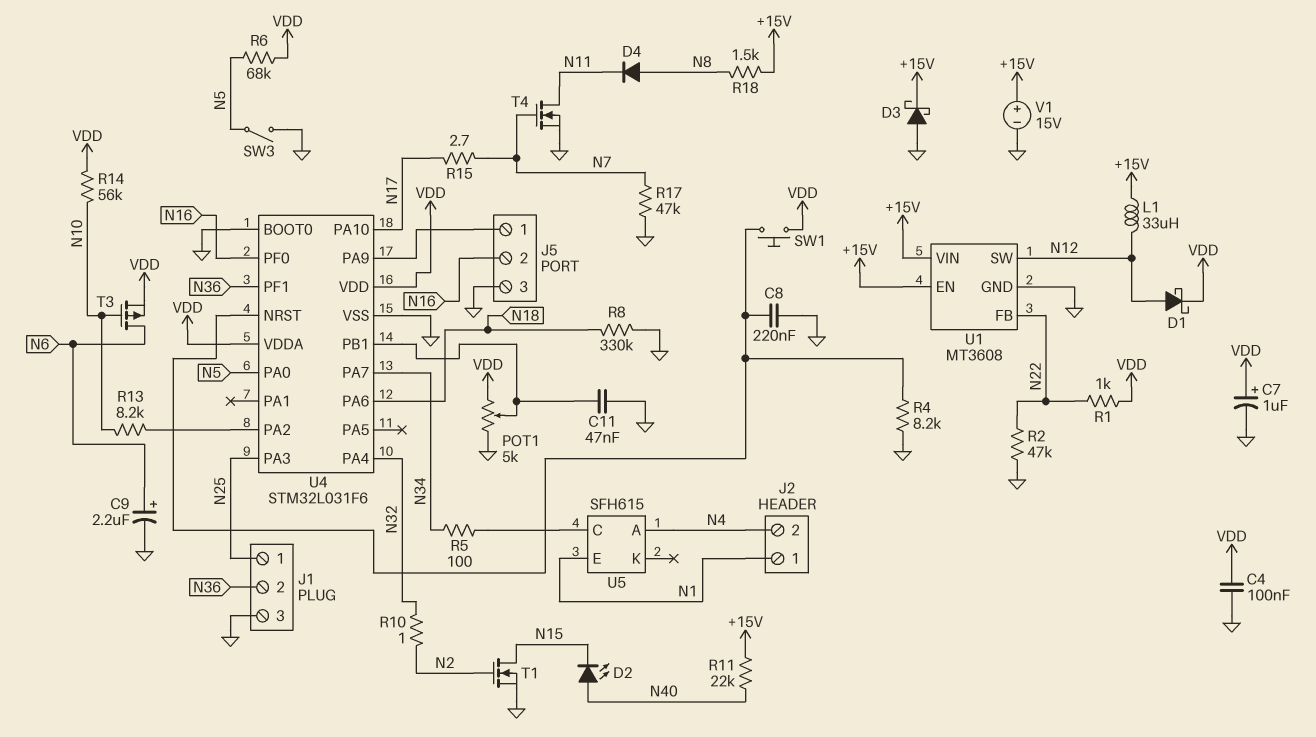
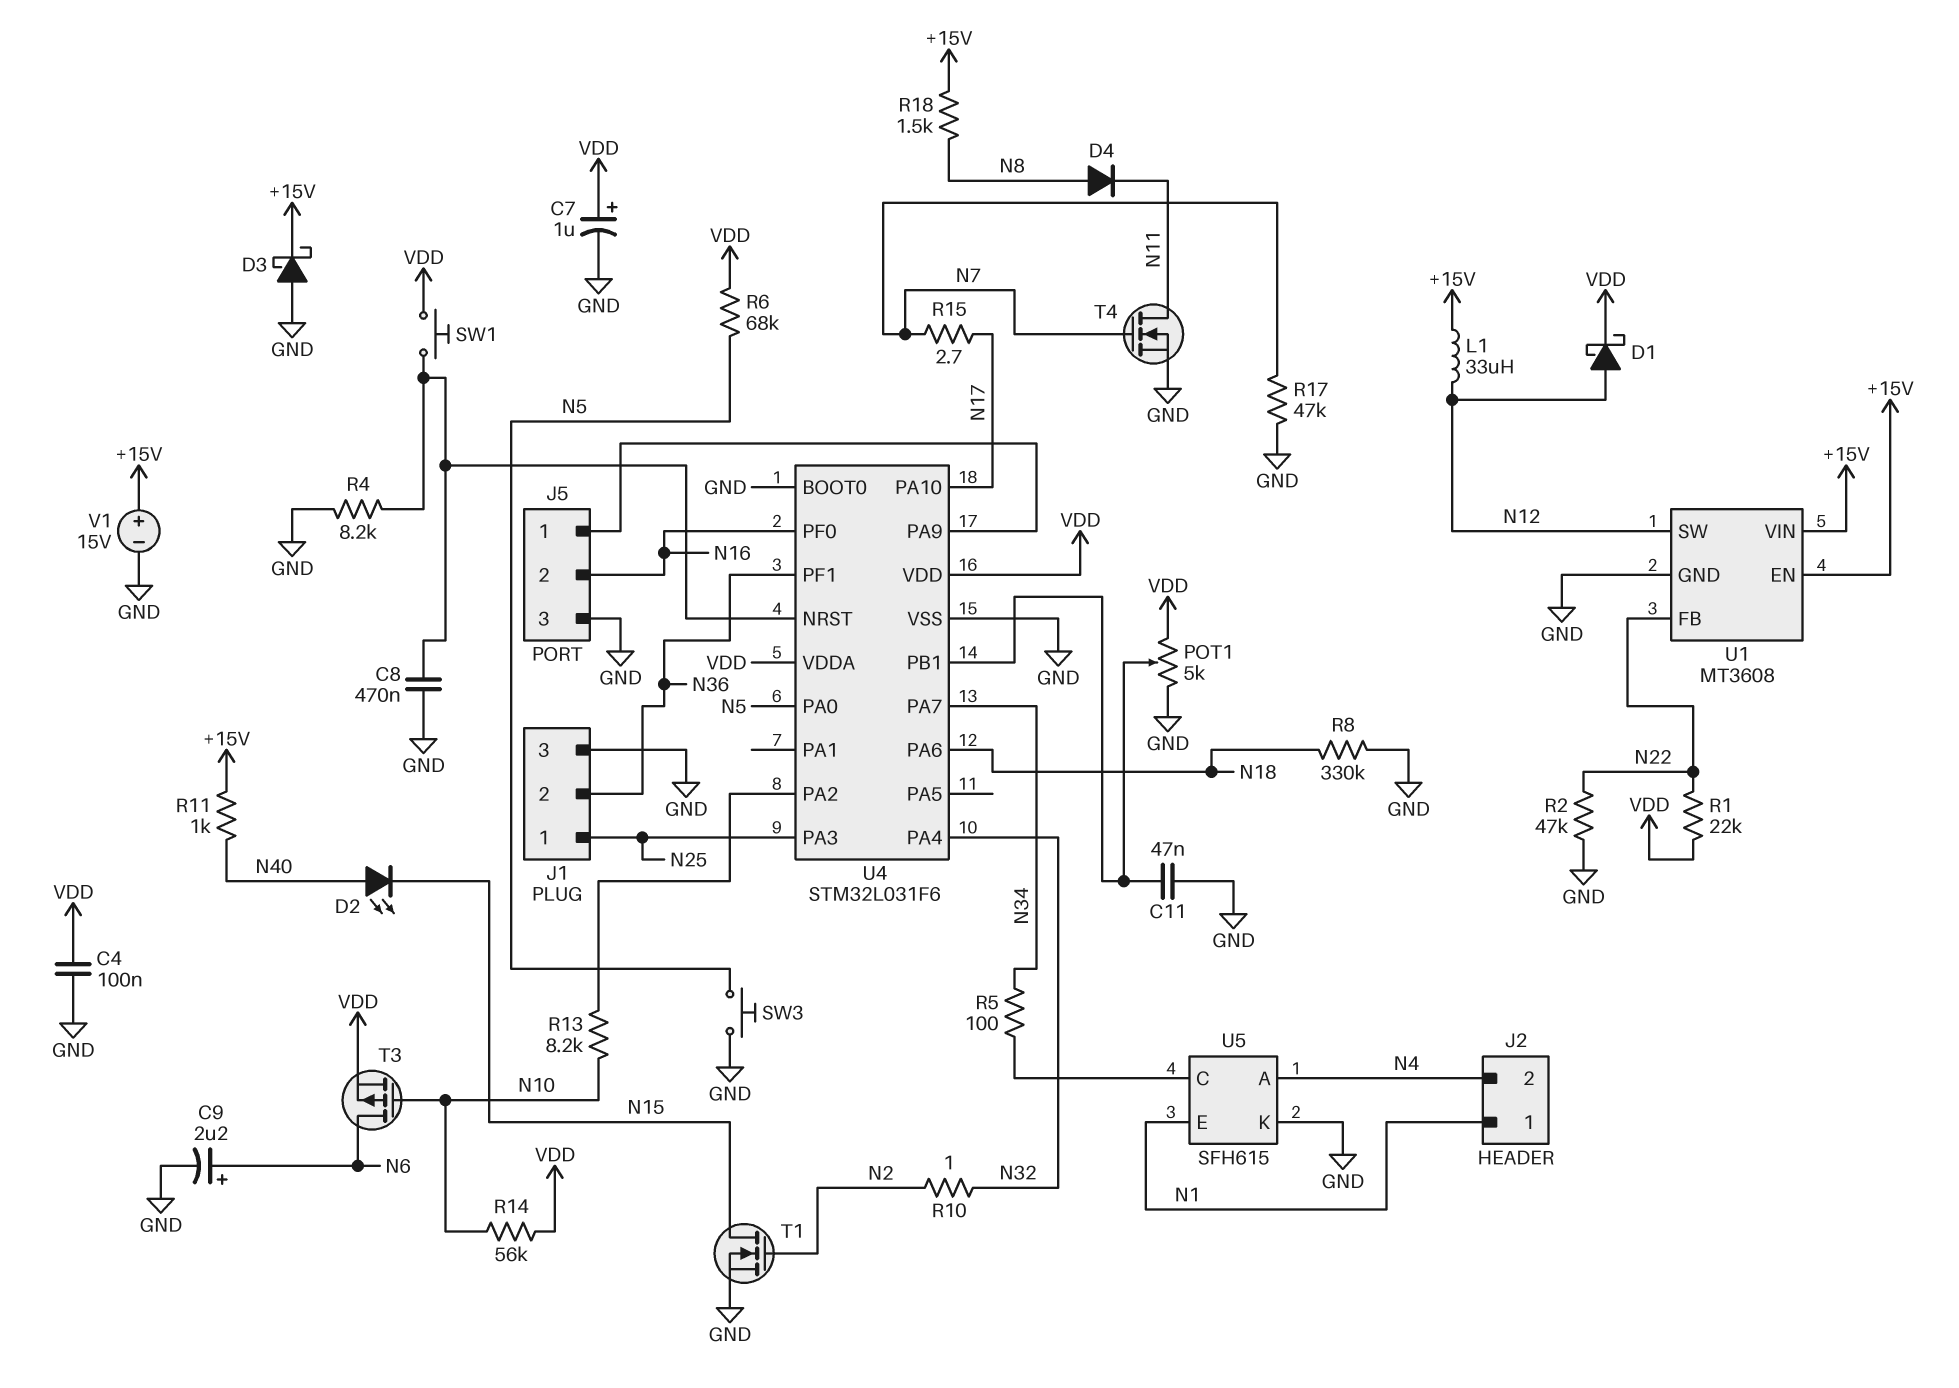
C8: 220nF (GND, U4/NRST) -> 470nF (GND, U4/NRST)
R1: 1k (N22, VDD) -> 22k (N22, VDD)
R11: 22k (+15V, N40) -> 1k (+15V, N40)
SW3: switch (GND, N5) -> button (GND, N5)
U5 pin K: none -> GND

